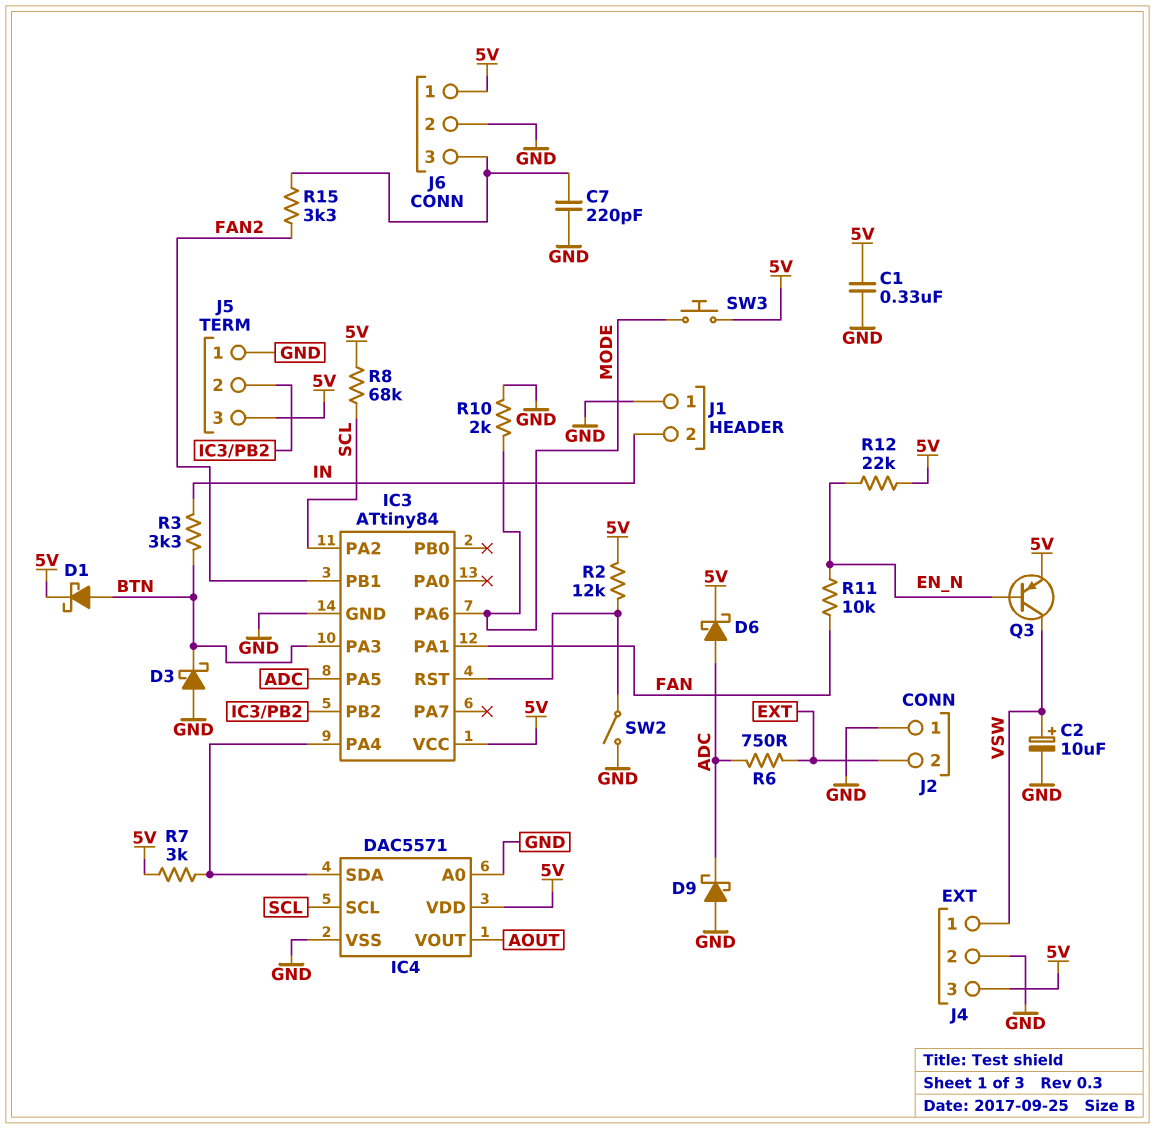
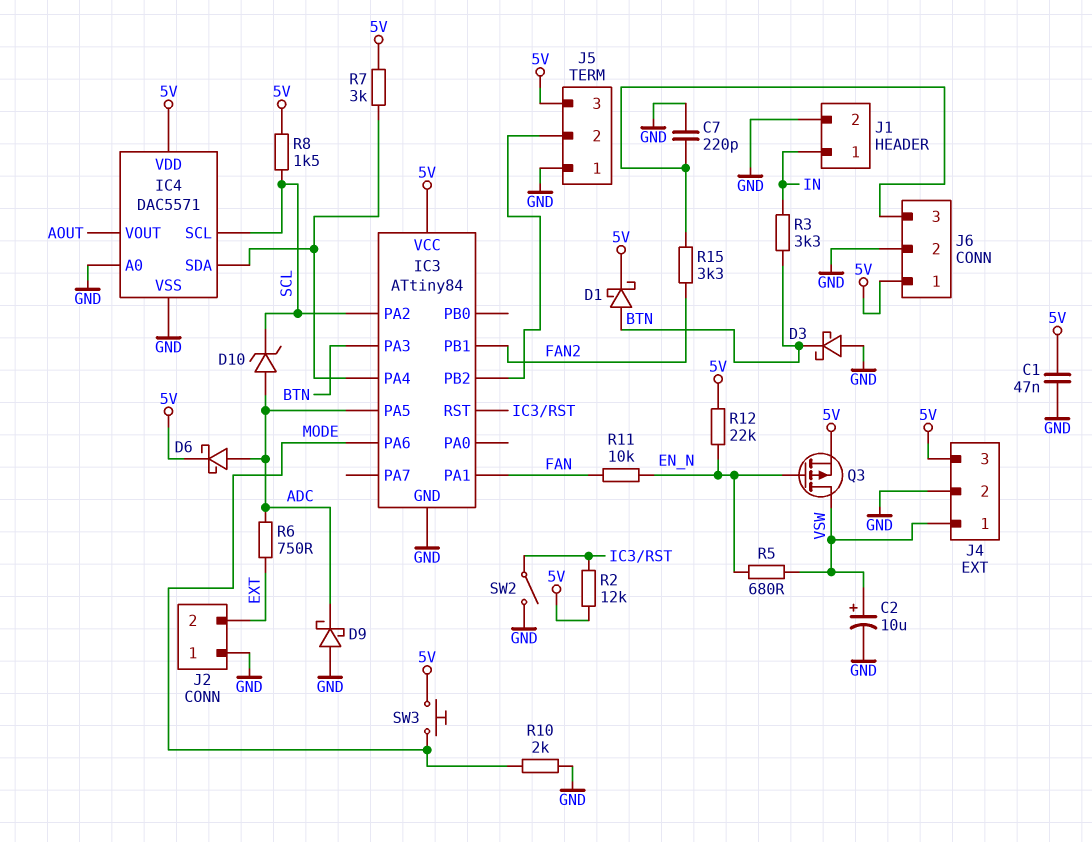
C1: 330nF (5V, GND) -> 47nF (5V, GND)
D10: none -> zener (A ADC, K SCL)
J1 pin 1: GND -> IN
J1 pin 2: IN -> GND
Q3: PNP (B EN_N, C VSW, E 5V) -> PMOS (G EN_N, D VSW, S 5V)
R5: none -> 680 (EN_N, VSW)
R8: 68k (5V, SCL) -> 1.5k (5V, SCL)

